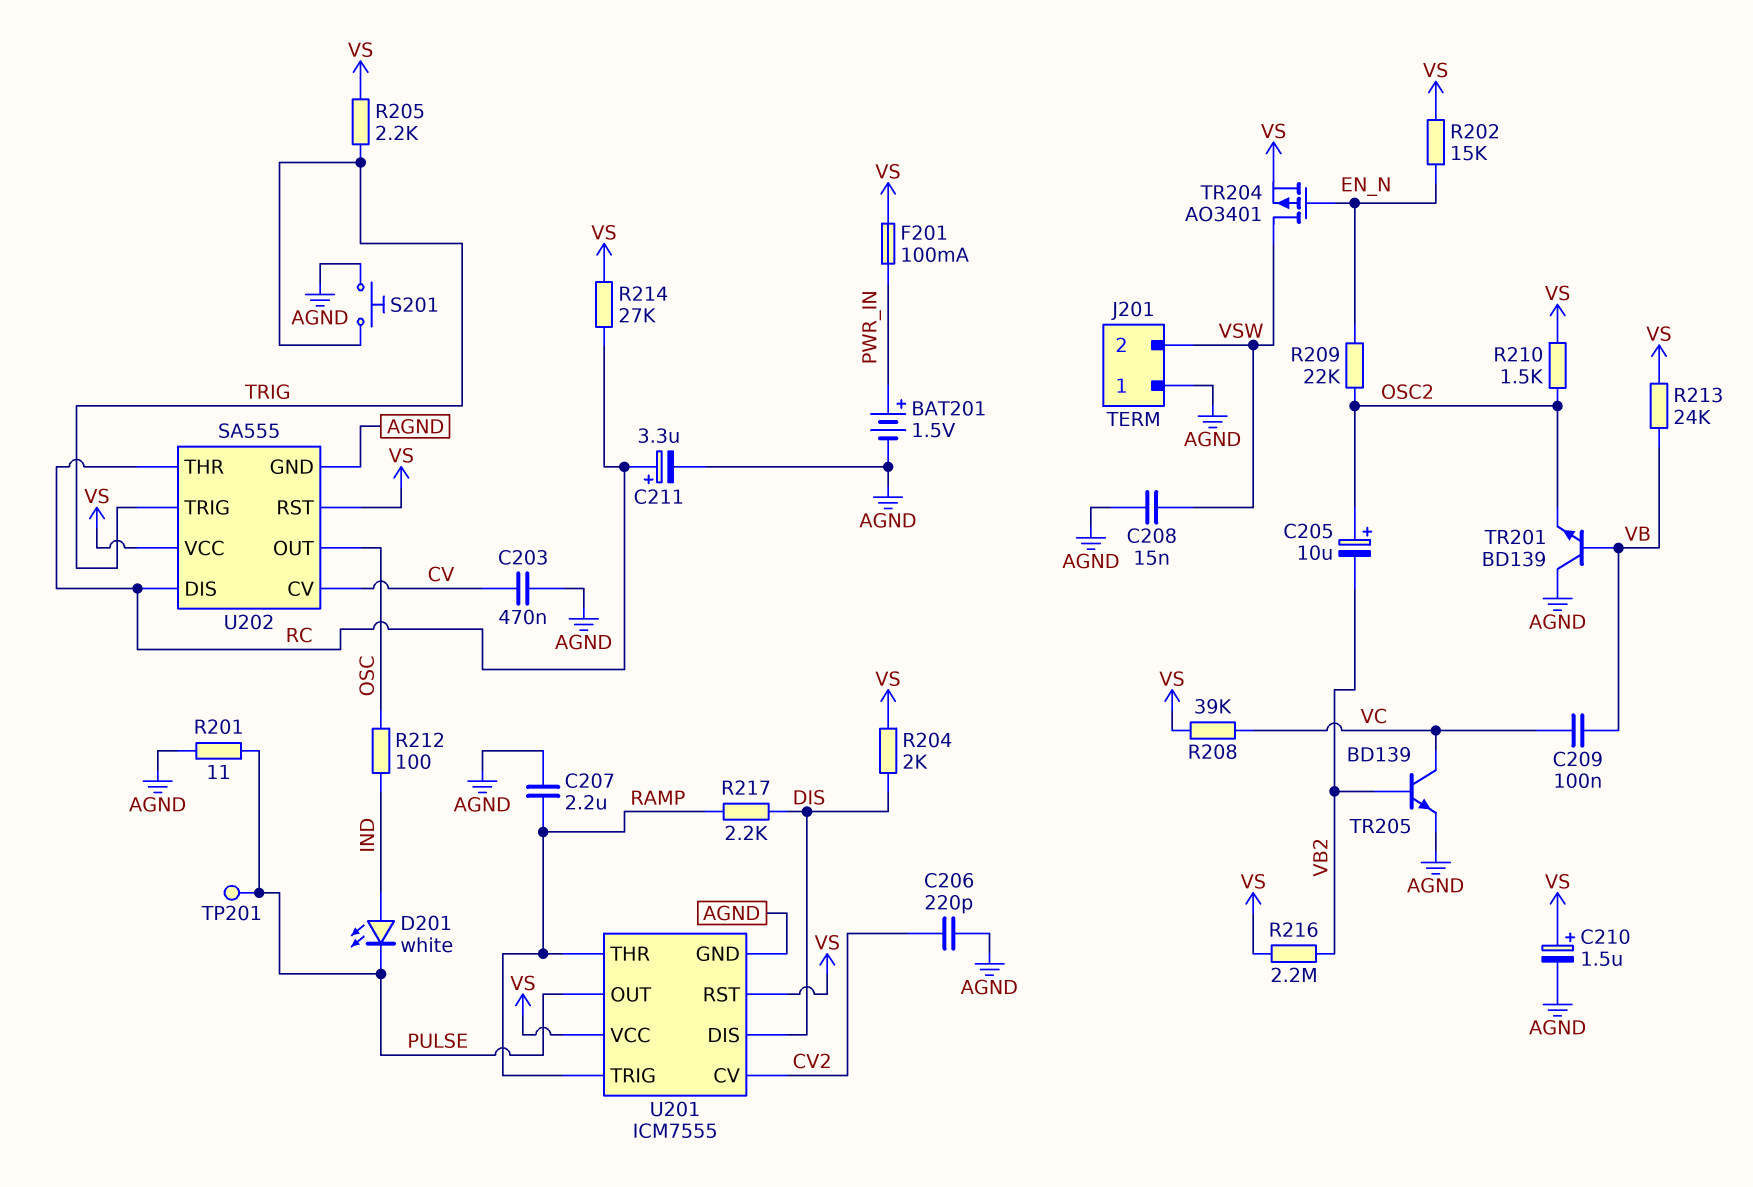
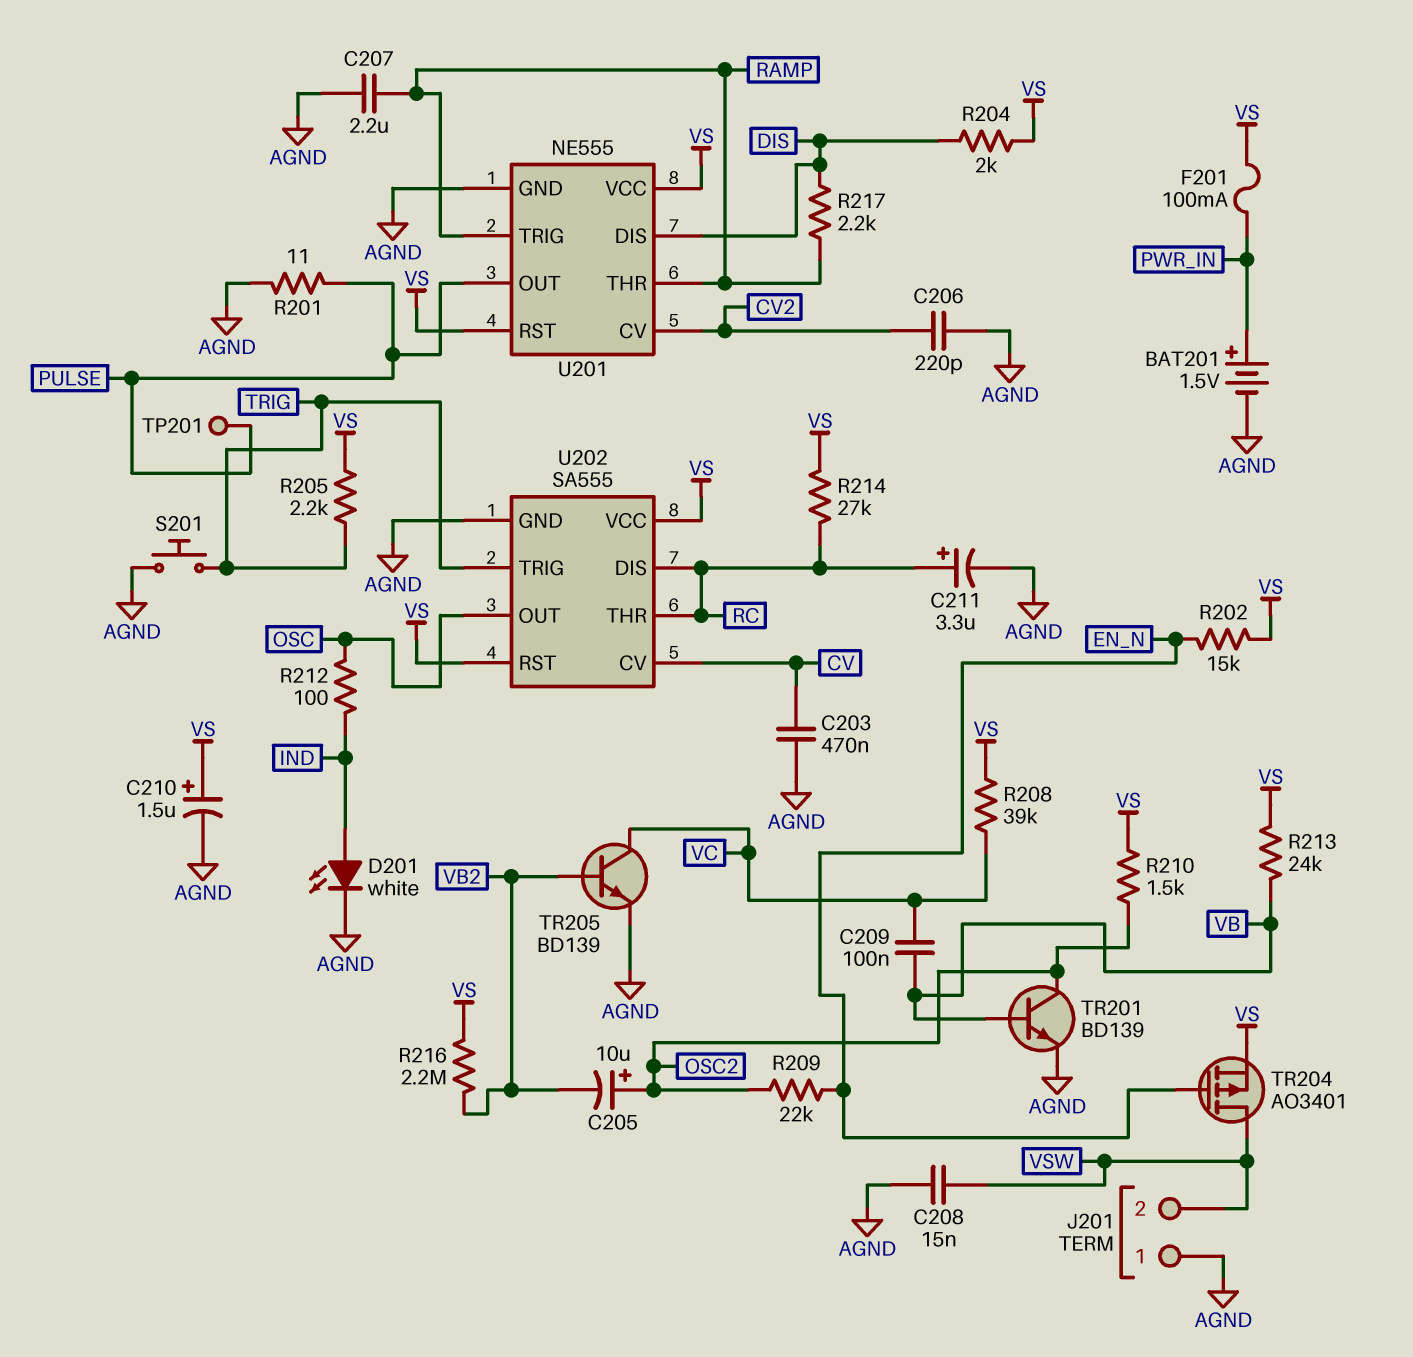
D201: LED white (A IND, K PULSE) -> LED white (A IND, K AGND)
TR201: NPN BD139 (B VB, C AGND, E OSC2) -> NPN BD139 (B VB, C OSC2, E AGND)
U201: ICM7555 -> NE555

